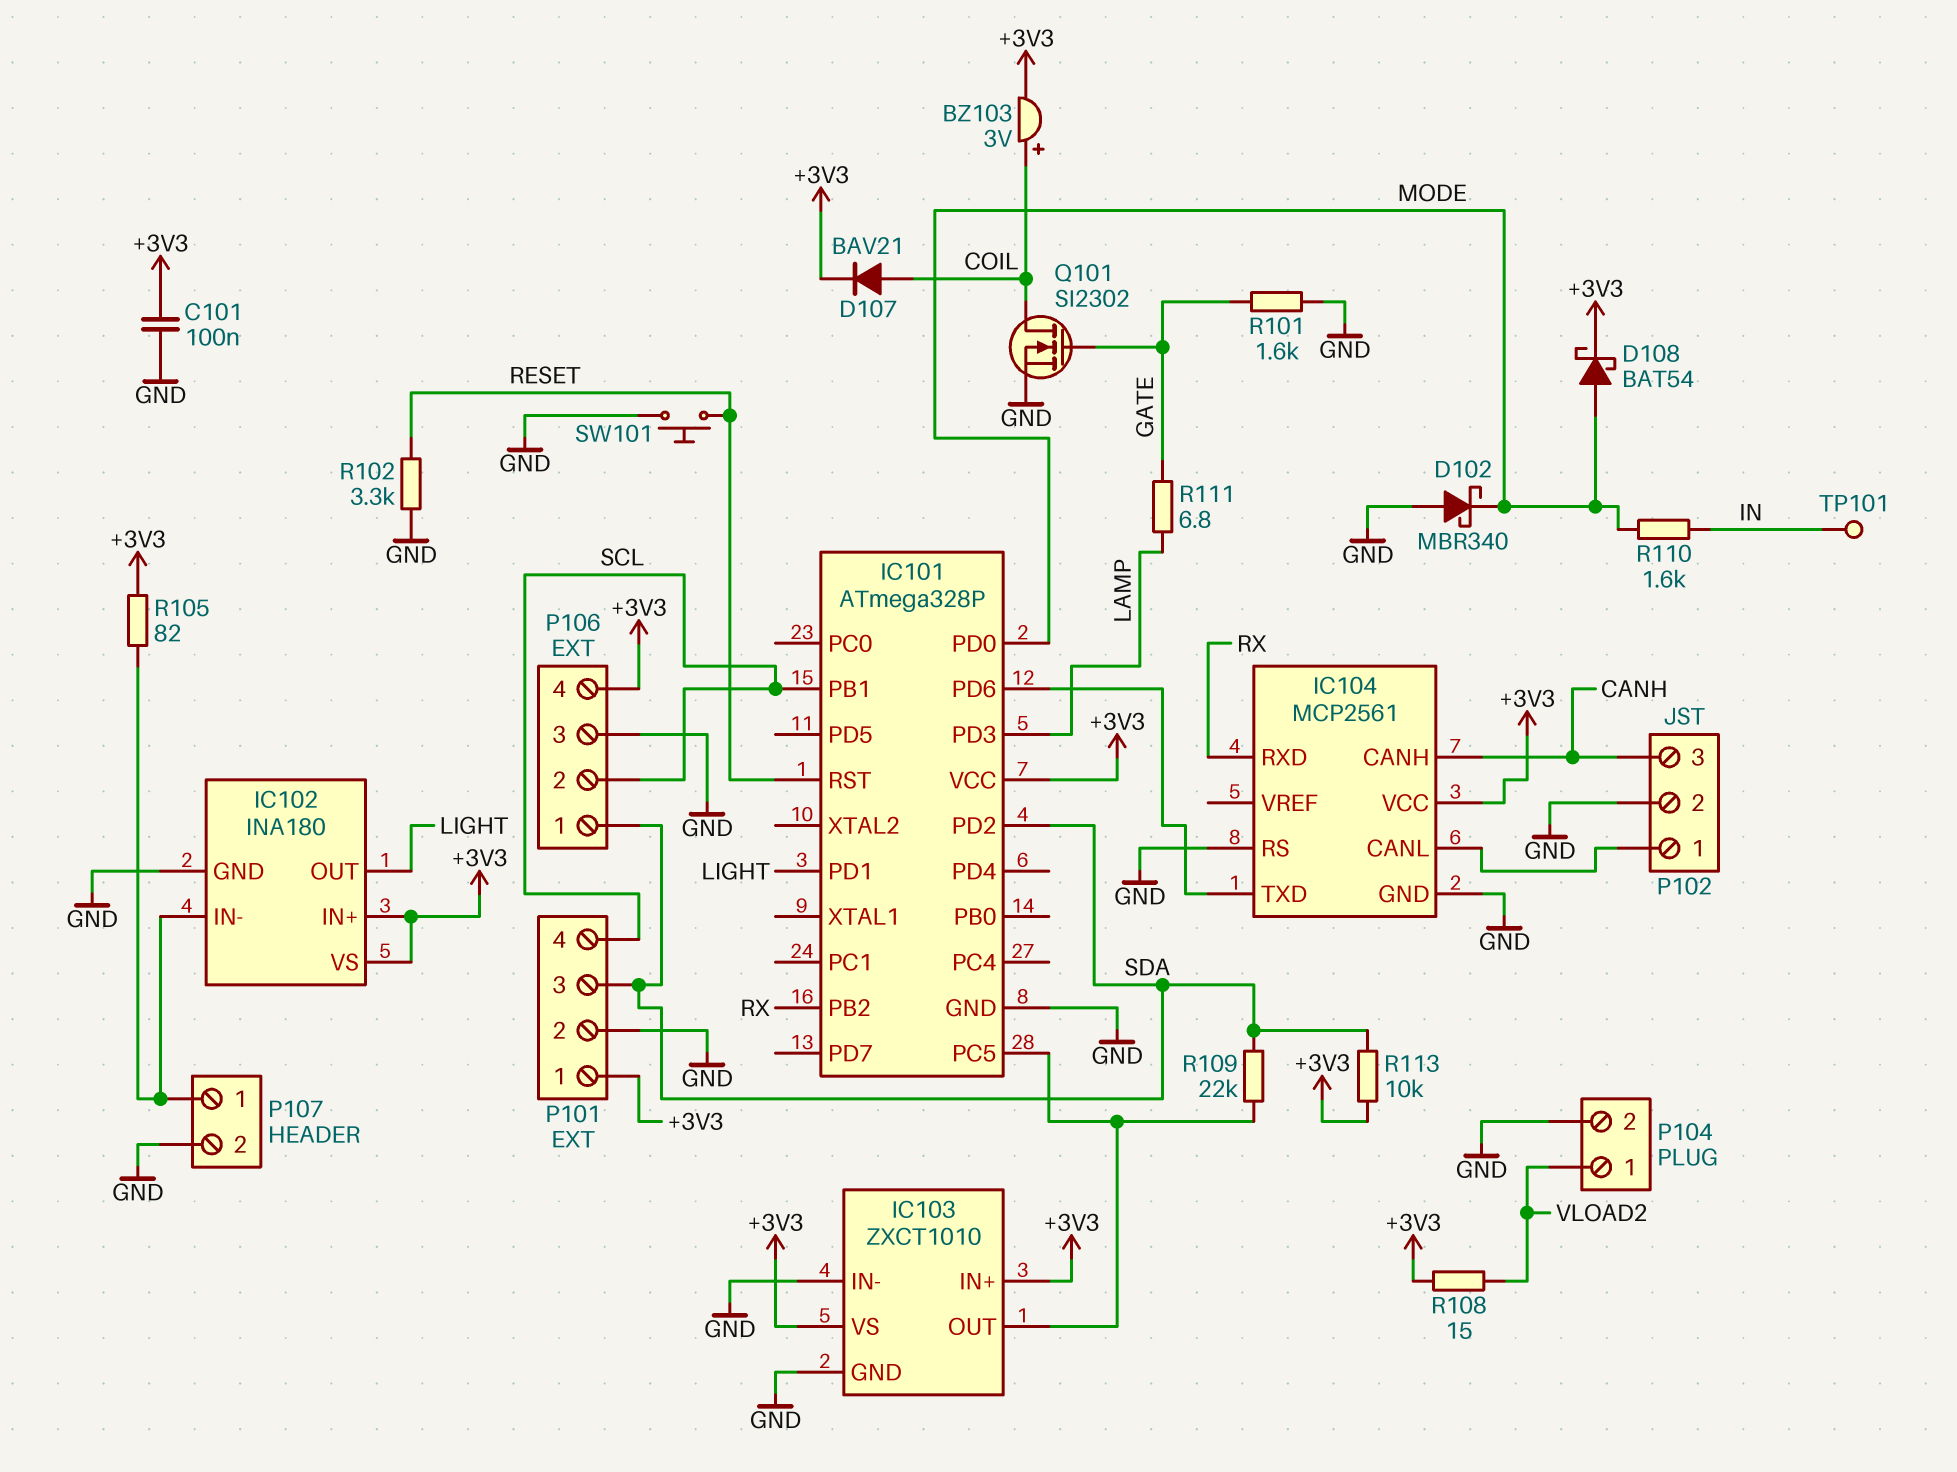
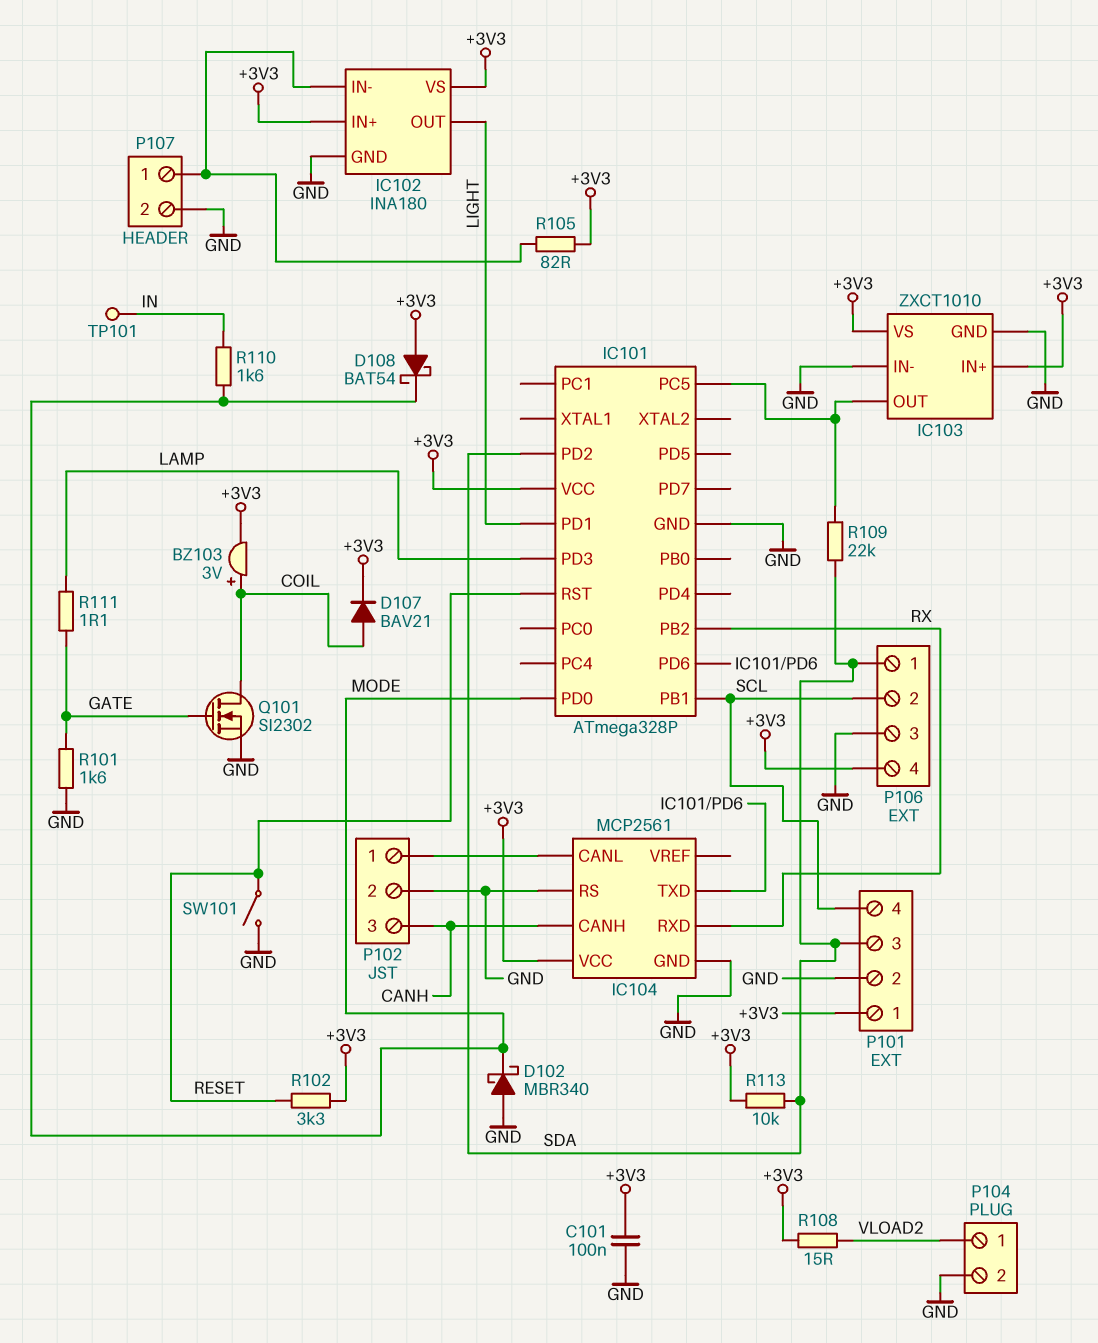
D108: schottky BAT54 (A MODE, K +3V3) -> schottky BAT54 (A +3V3, K MODE)
R102: 3.3k (GND, RESET) -> 3.3k (+3V3, RESET)
R111: 6.8 (GATE, LAMP) -> 1.1 (GATE, LAMP)
SW101: button (GND, RESET) -> switch (GND, RESET)

